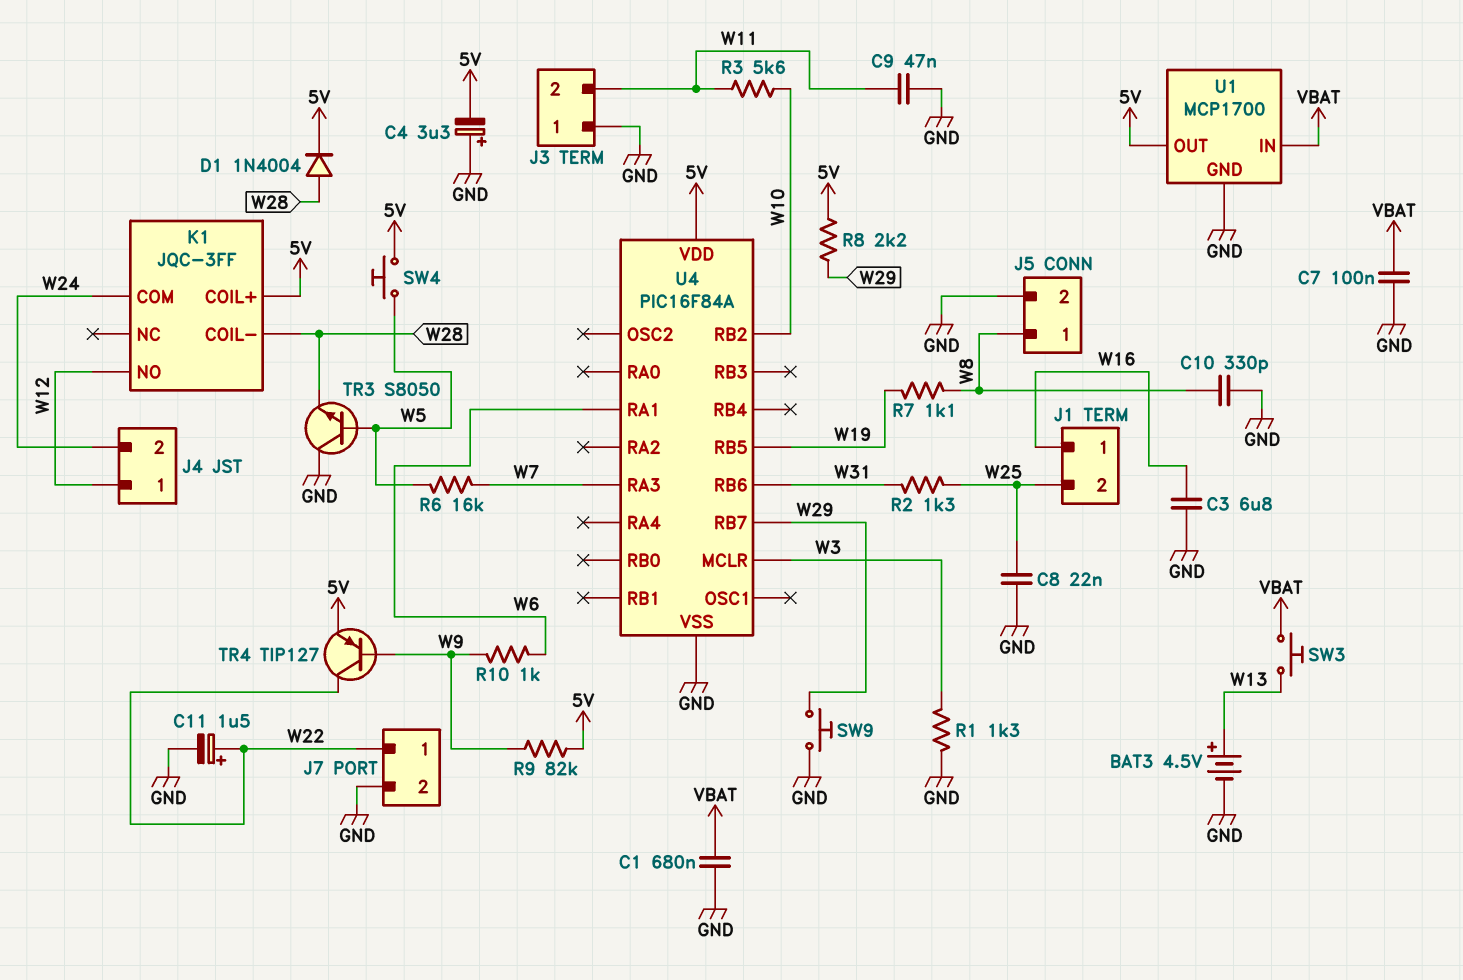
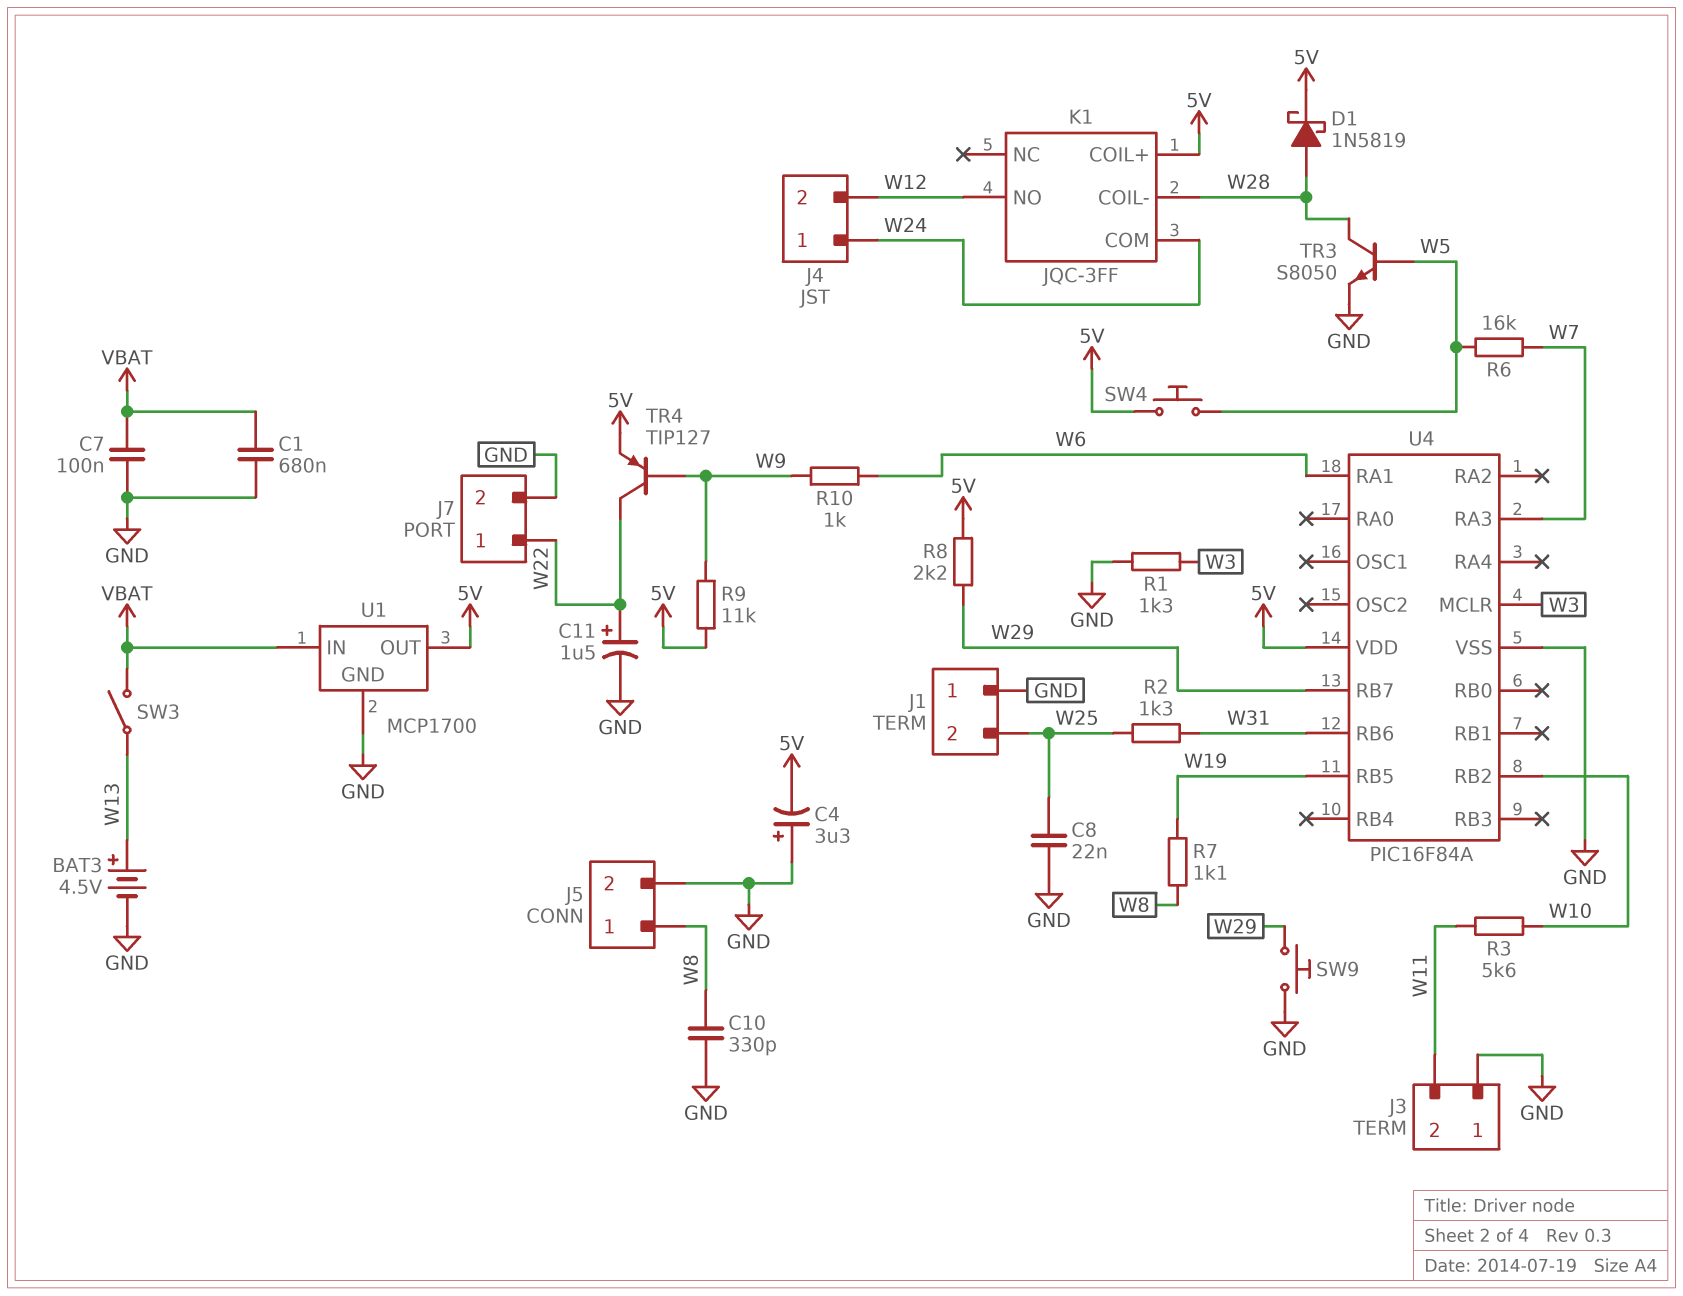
C3: 6.8uF (GND, W16) -> none
C9: 47nF (GND, W11) -> none
D1: diode 1N4004 (A W28, K 5V) -> schottky 1N5819 (A W28, K 5V)
J1 pin 1: W16 -> GND
J4 pin 1: W12 -> W24
J4 pin 2: W24 -> W12
R9: 82k (5V, W9) -> 11k (5V, W9)
SW3: button (VBAT, W13) -> switch (VBAT, W13)
TR3: NPN S8050 (B W5, C GND, E W28) -> NPN S8050 (B W5, C W28, E GND)

